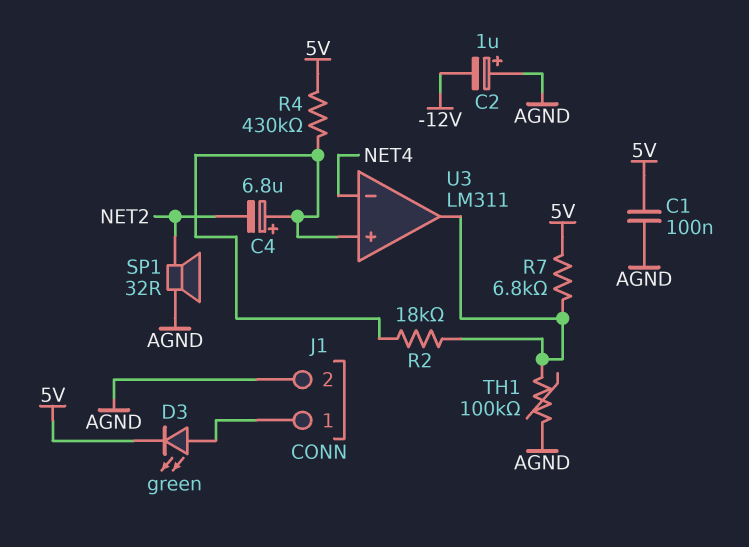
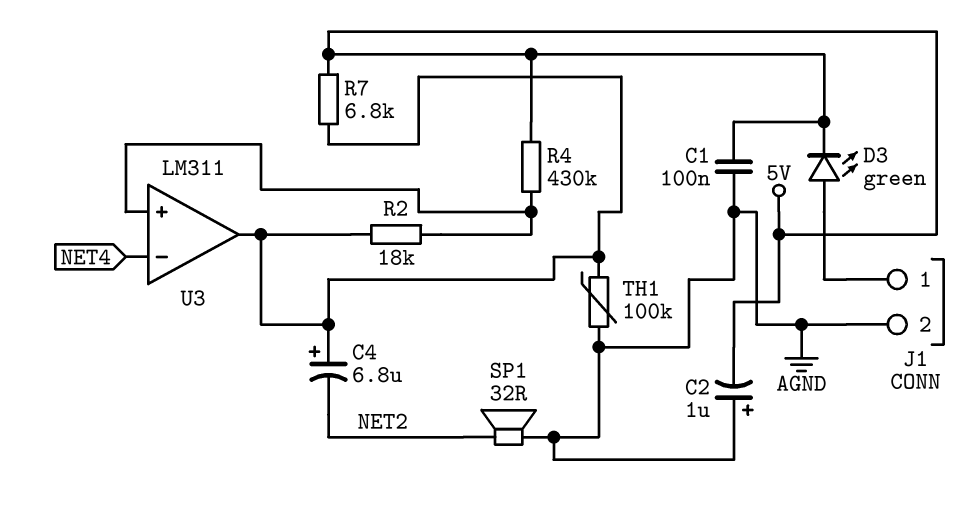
C2: 1uF (plus AGND, minus -12V) -> 1uF (plus AGND, minus 5V)
C4: 6.8uF (plus U3/in+, minus NET2) -> 6.8uF (plus U3/out, minus NET2)

